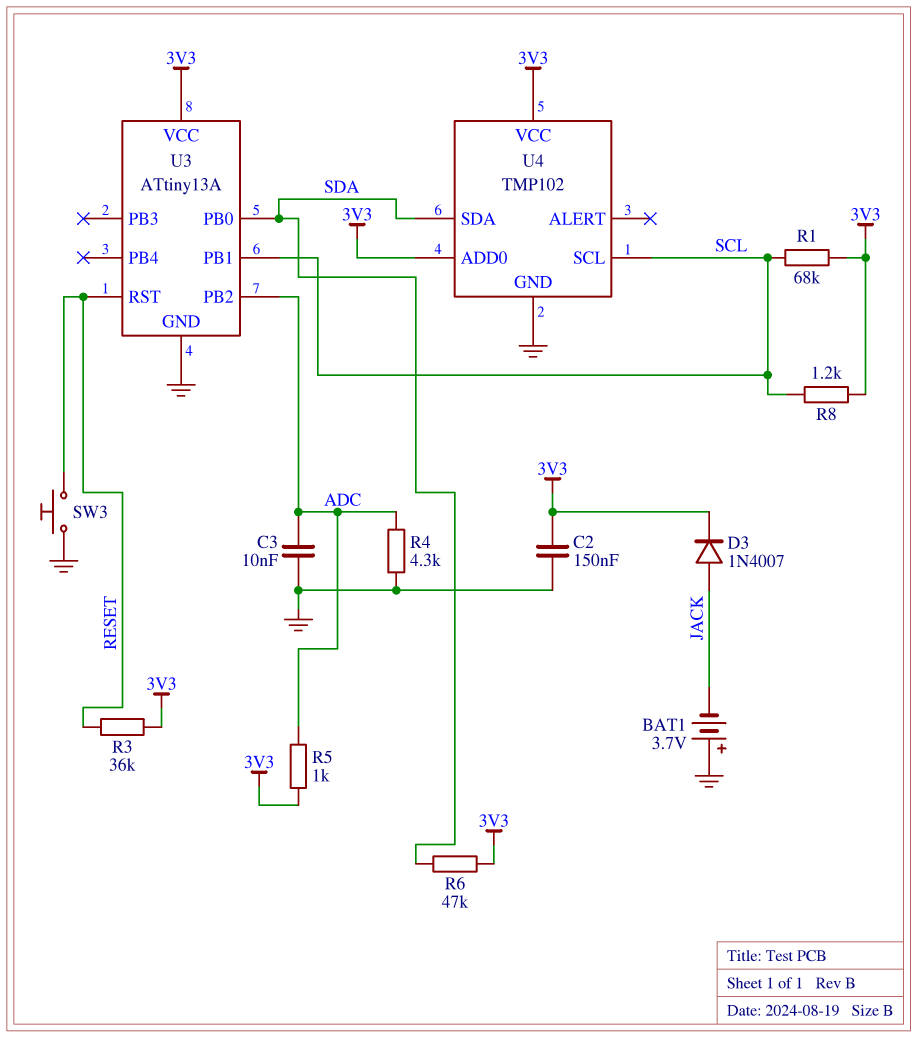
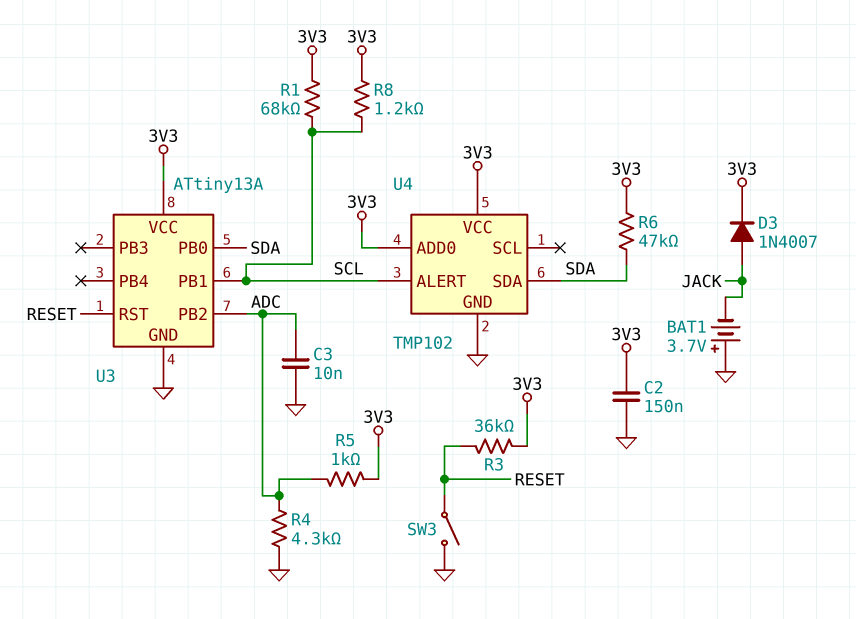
SW3: button (GND, RESET) -> switch (GND, RESET)
U4 pin ALERT: none -> SCL
U4 pin SCL: SCL -> none

